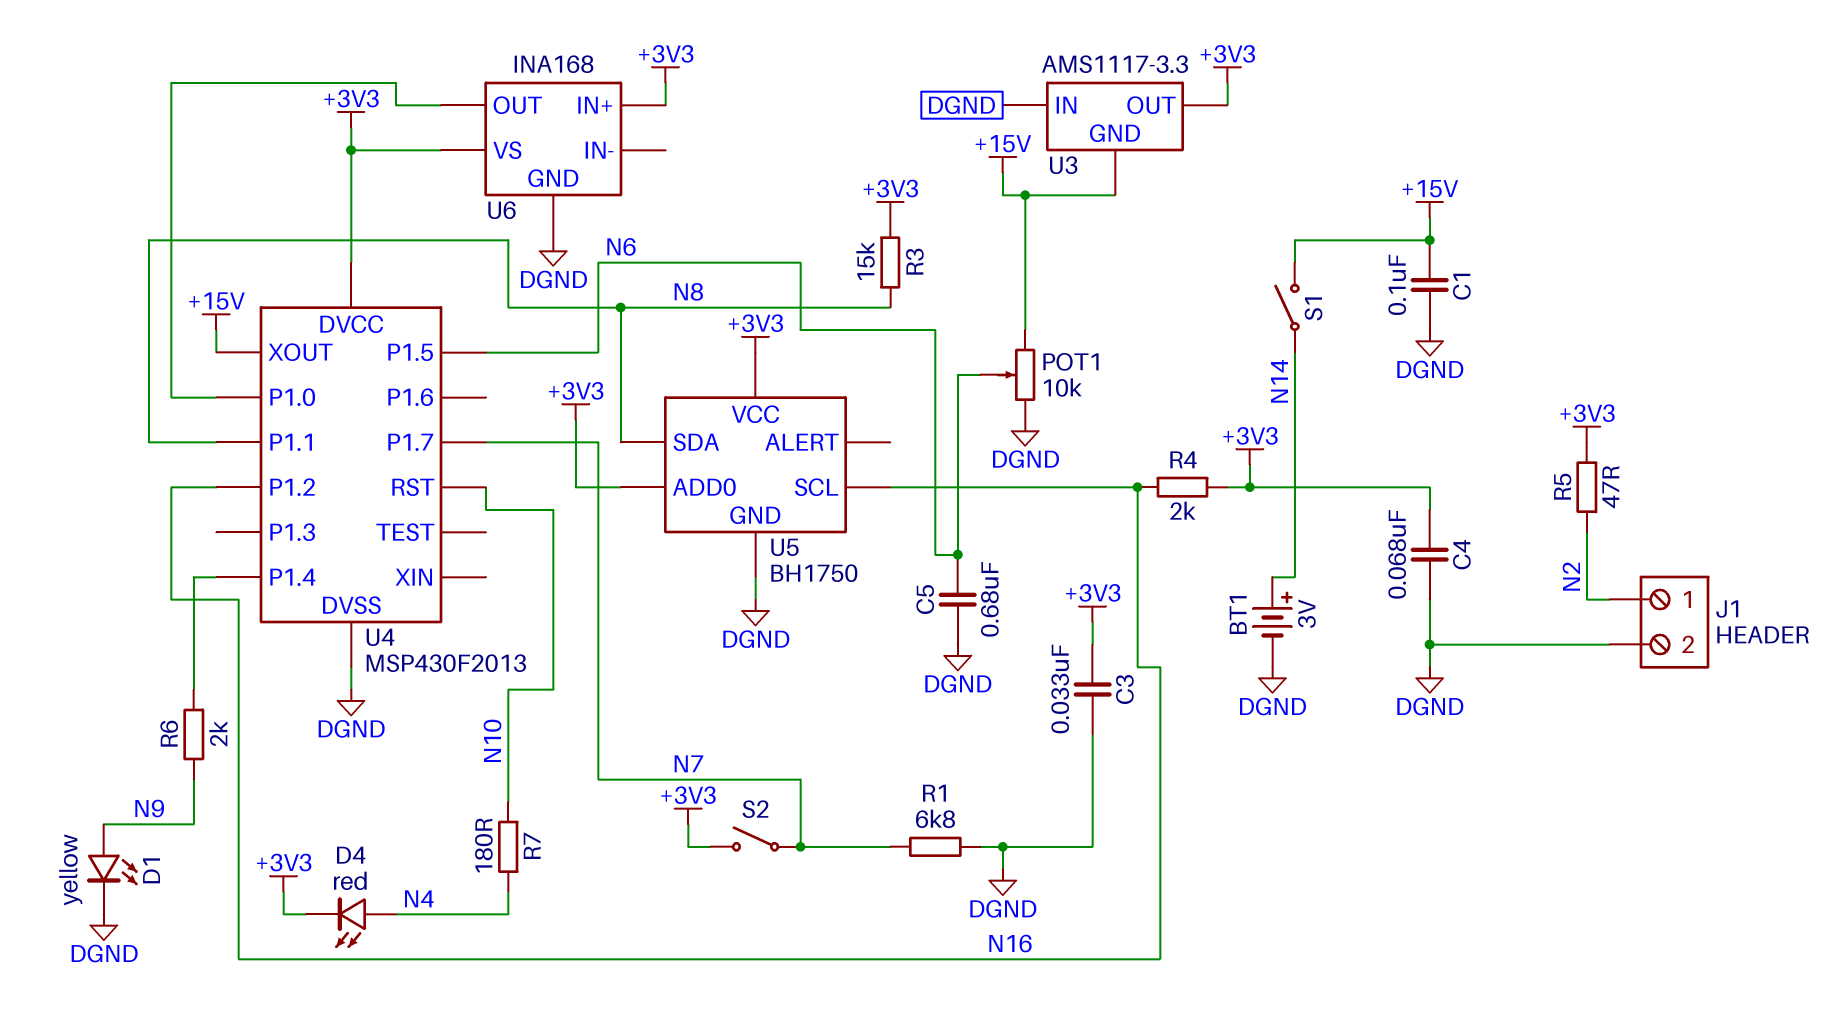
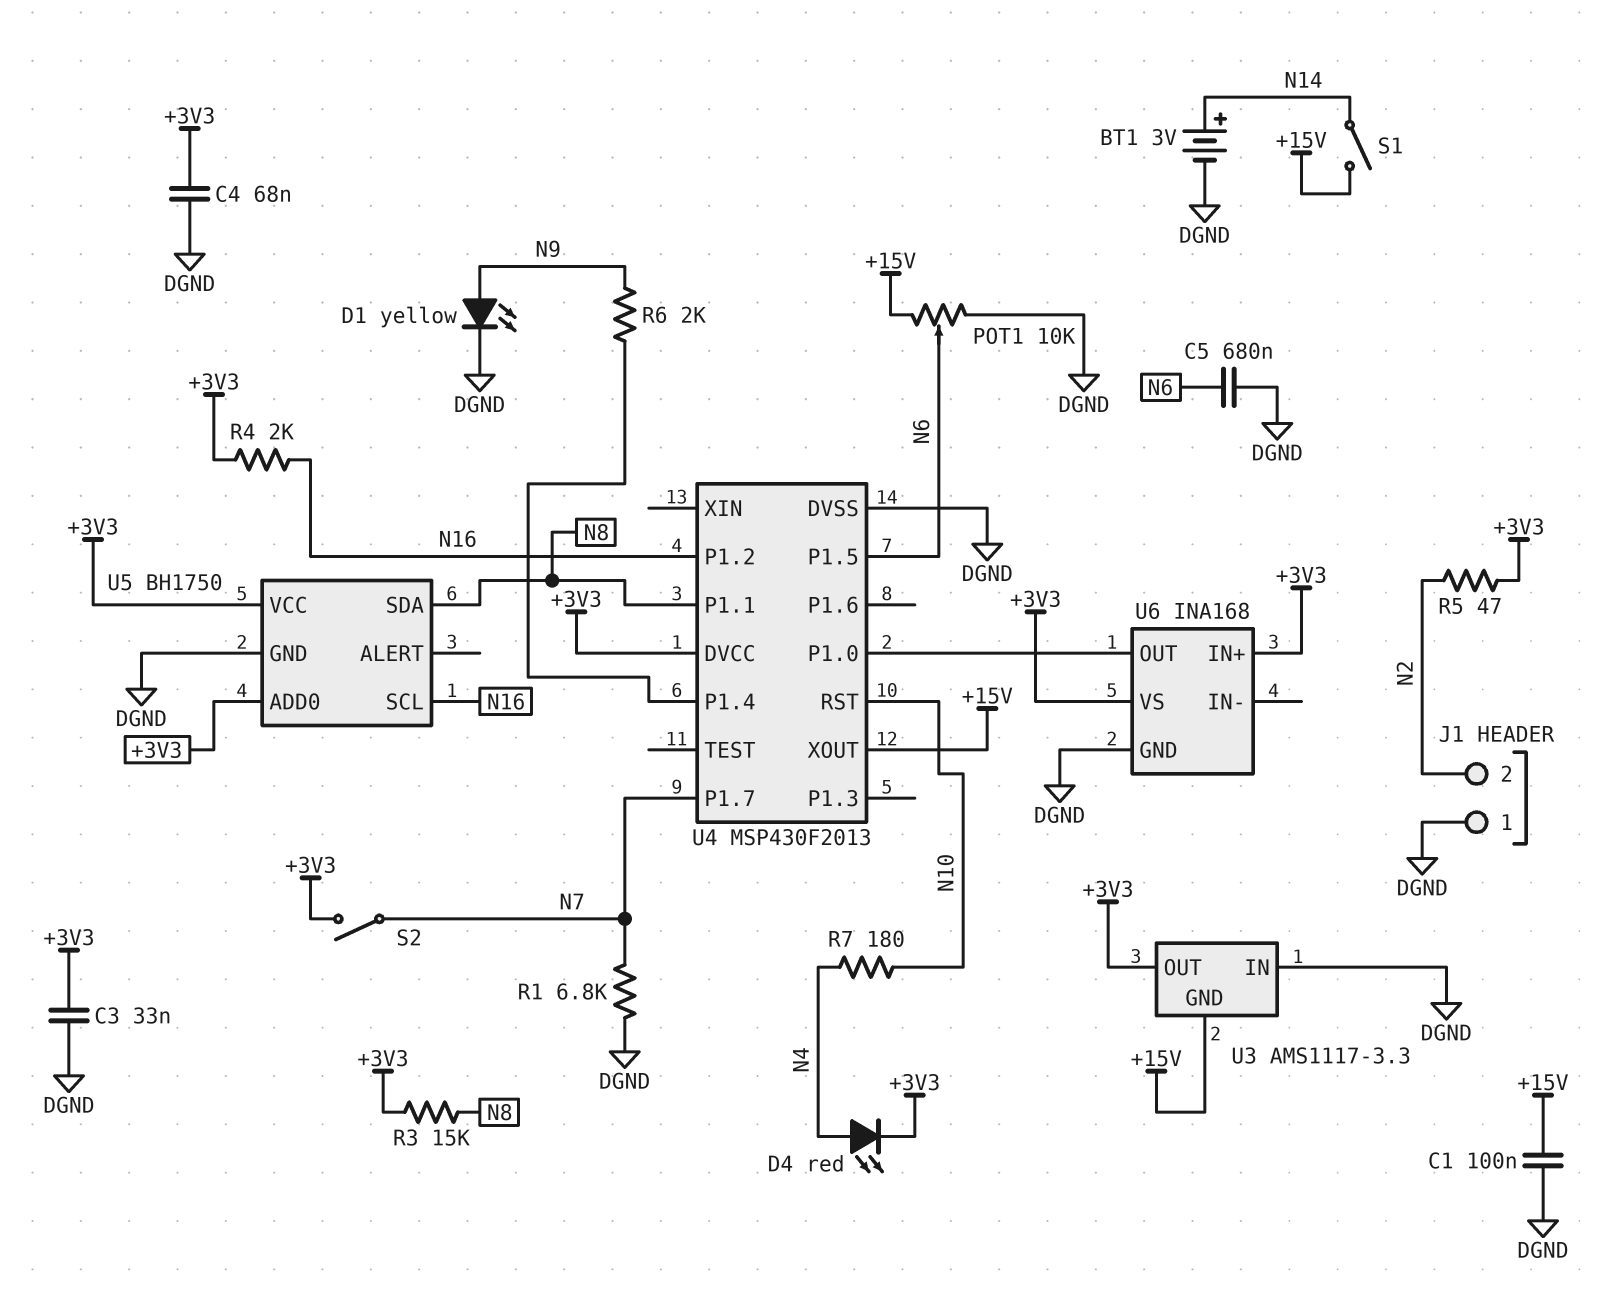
J1 pin 1: N2 -> DGND
J1 pin 2: DGND -> N2

